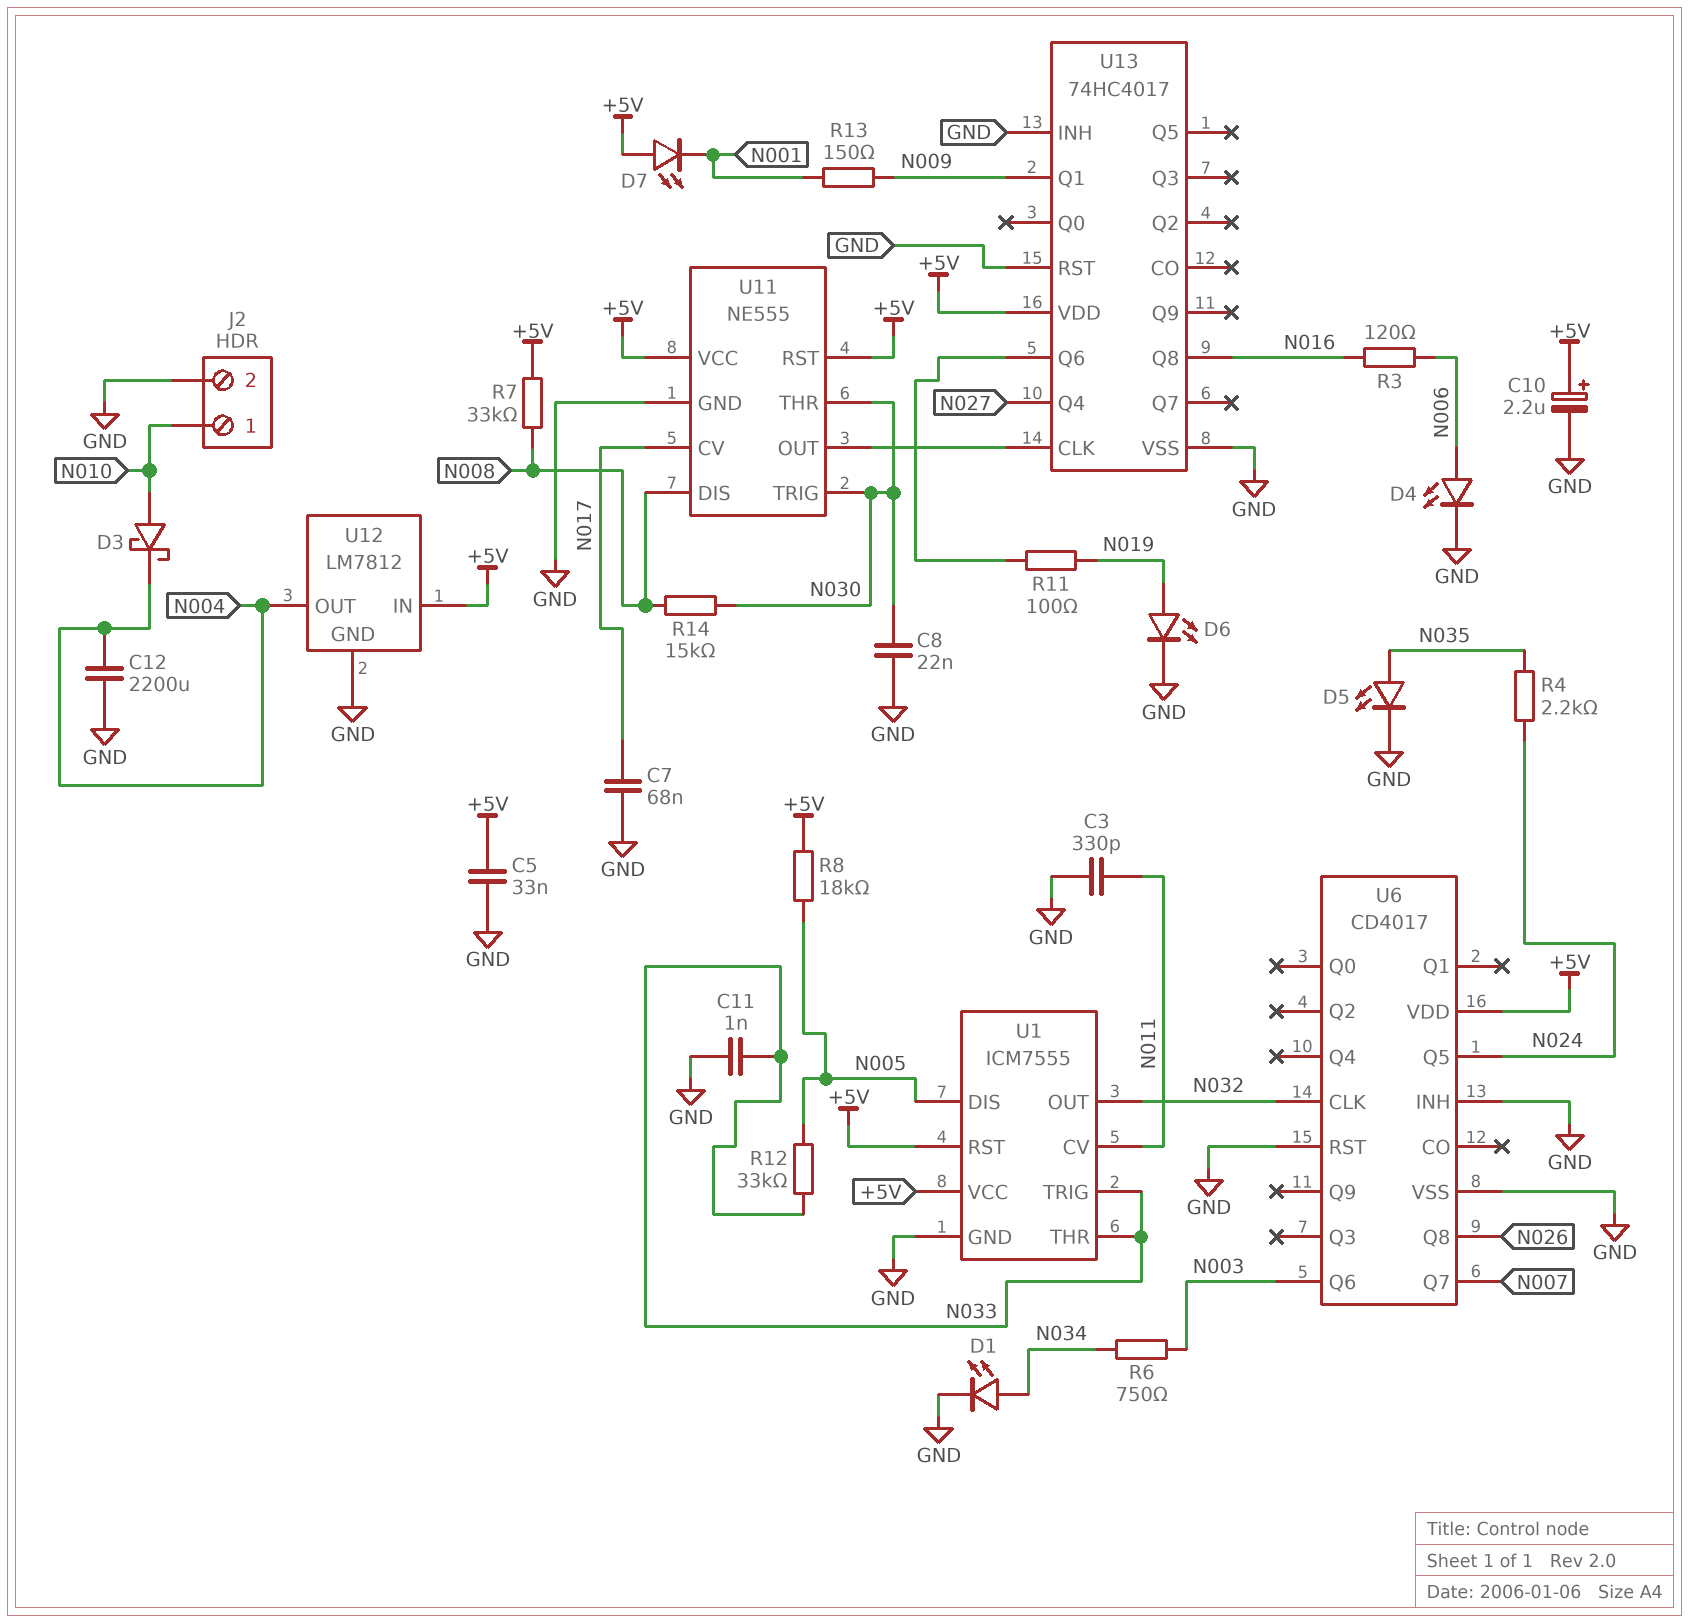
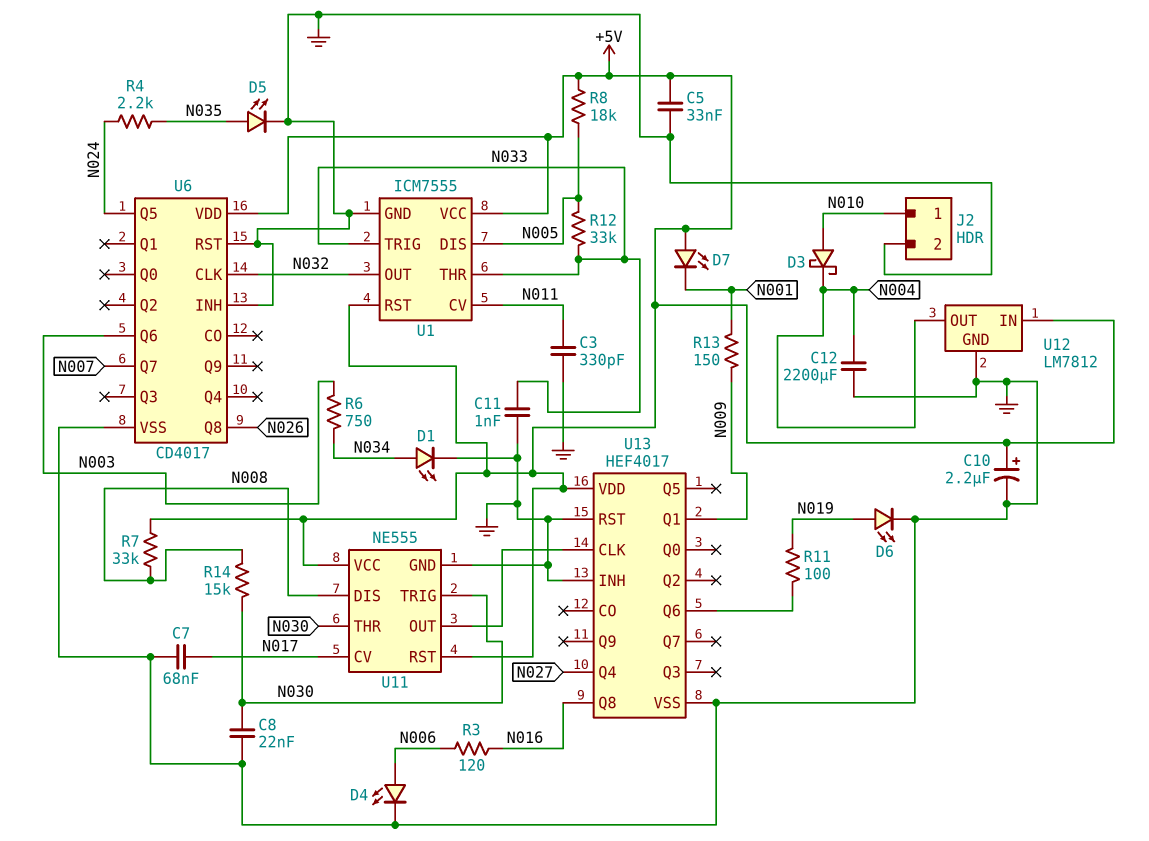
U13: 74HC4017 -> HEF4017

